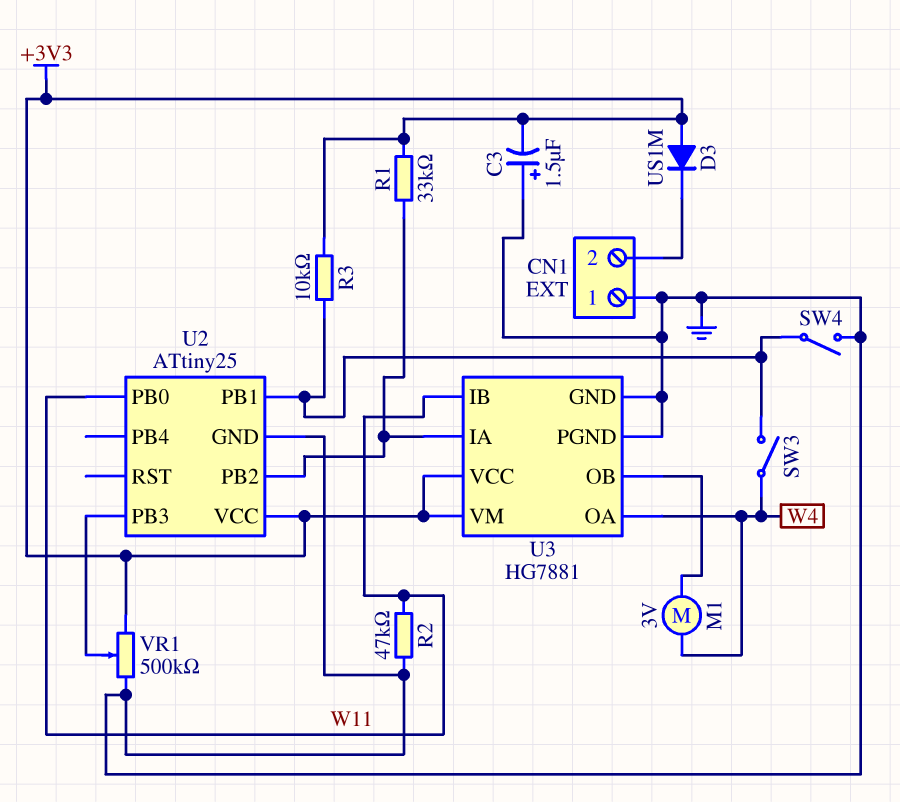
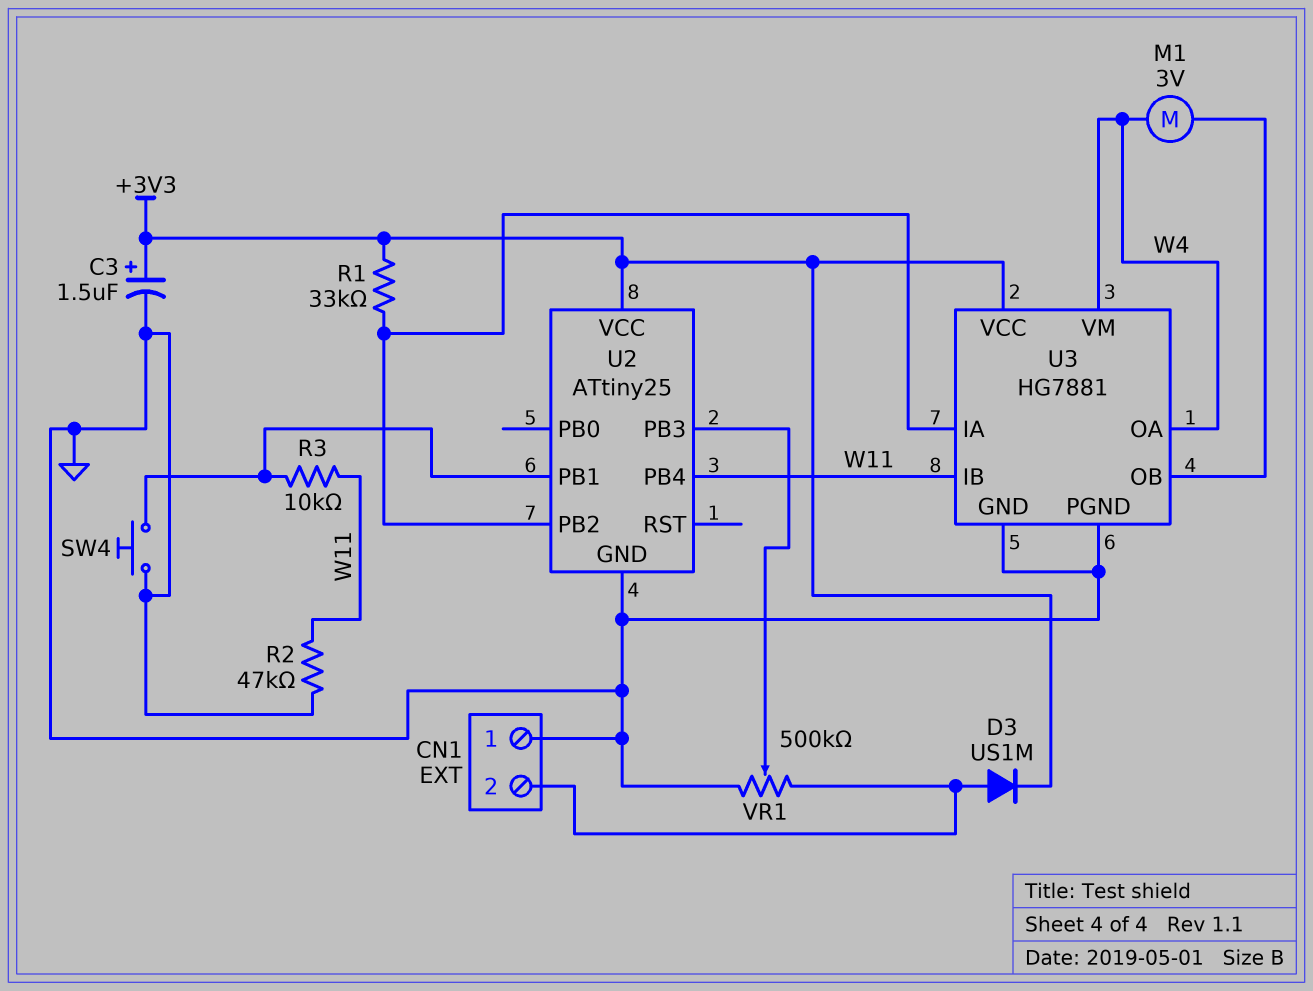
C3: 1.5uF (plus GND, minus +3V3) -> 1.5uF (plus +3V3, minus GND)
D3: diode US1M (A +3V3, K CN1/2) -> diode US1M (A CN1/2, K +3V3)
R3: 10k (+3V3, U2/PB1) -> 10k (U2/PB1, W11)
SW3: switch (U2/PB1, W4) -> none
SW4: switch (GND, U2/PB1) -> button (GND, U2/PB1)
U2 pin PB0: W11 -> none
U2 pin PB4: none -> W11
U3 pin VM: +3V3 -> W4
VR1: 500k (+3V3, GND, wiper U2/PB3) -> 500k (CN1/2, GND, wiper U2/PB3)

